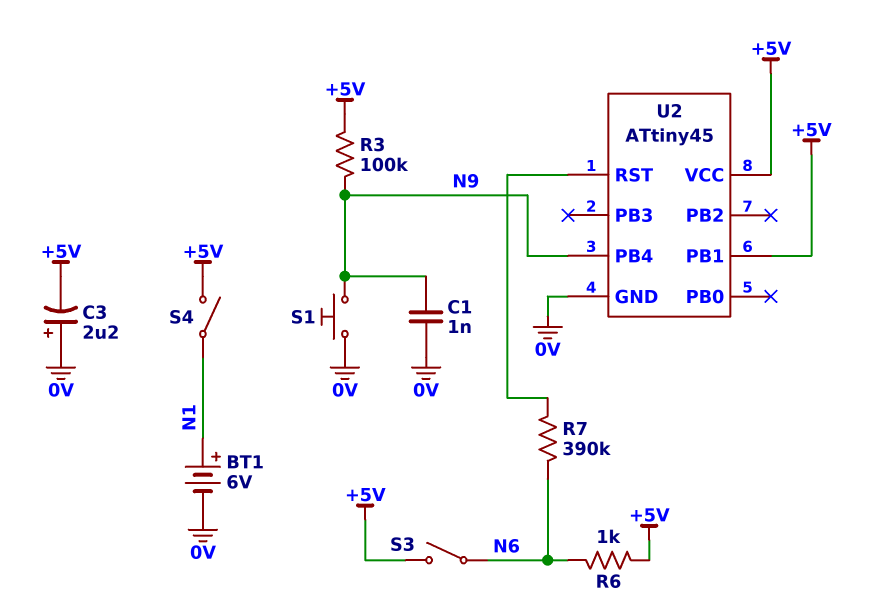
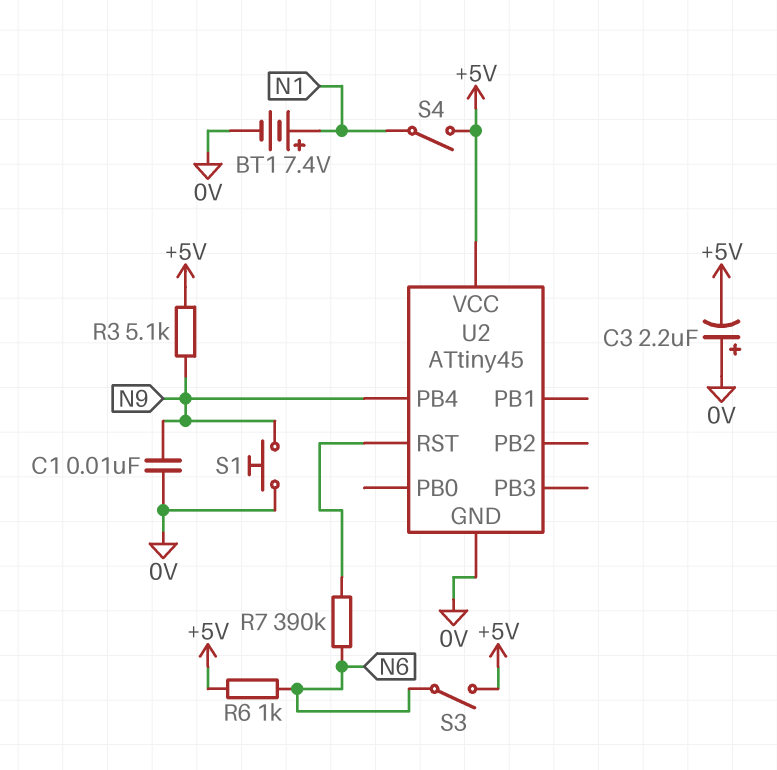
BT1: 6V (plus N1, minus 0V) -> 7.4V (plus N1, minus 0V)
C1: 1nF (0V, N9) -> 10nF (0V, N9)
R3: 100k (+5V, N9) -> 5.1k (+5V, N9)
U2 pin PB1: +5V -> none

